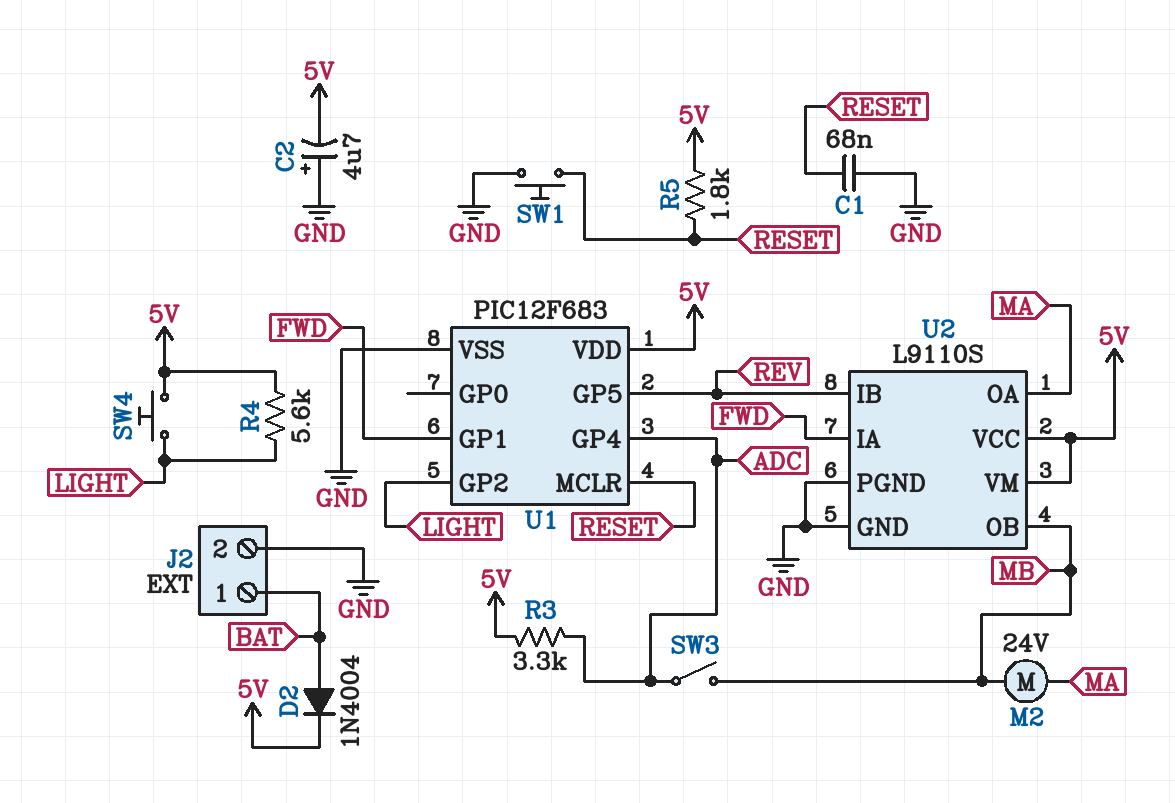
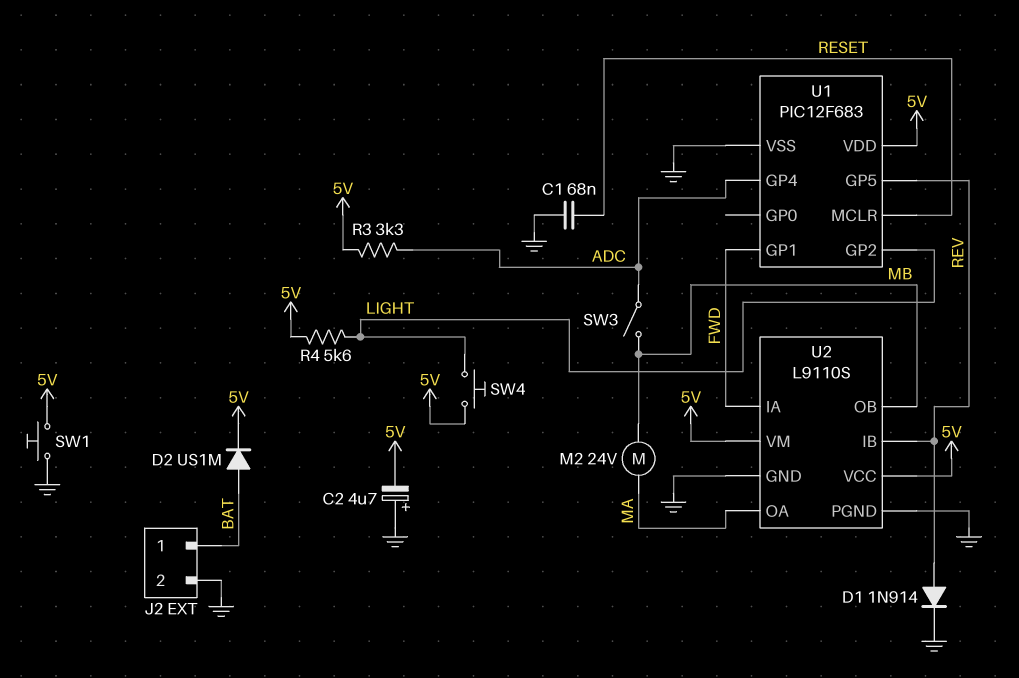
D1: none -> diode 1N914 (A REV, K GND)
D2: diode 1N4004 (A BAT, K 5V) -> diode US1M (A BAT, K 5V)
R5: 1.8k (5V, RESET) -> none
SW1: button (GND, RESET) -> button (5V, GND)

